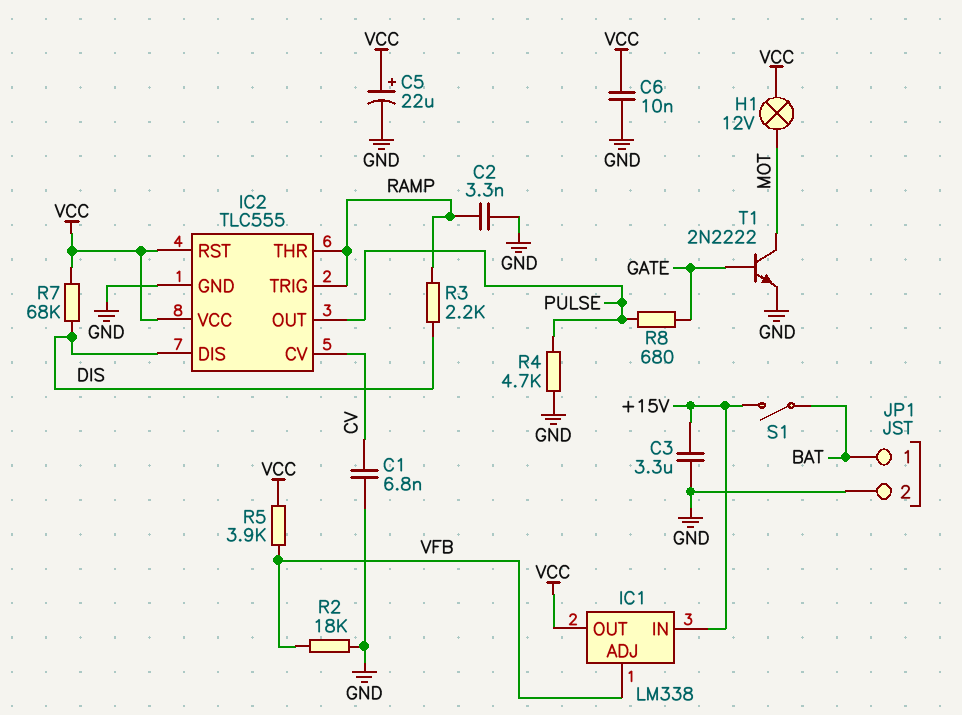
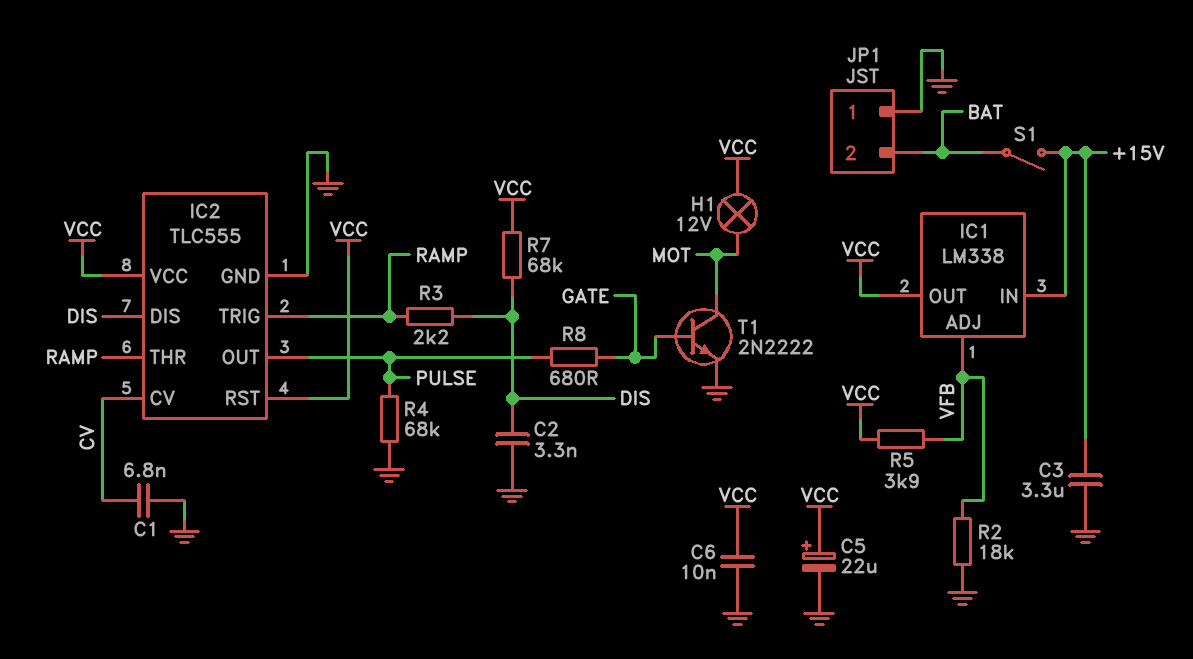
C2: 3.3nF (GND, RAMP) -> 3.3nF (DIS, GND)
JP1 pin 1: BAT -> GND
JP1 pin 2: GND -> BAT
R4: 4.7k (GND, PULSE) -> 68k (GND, PULSE)

